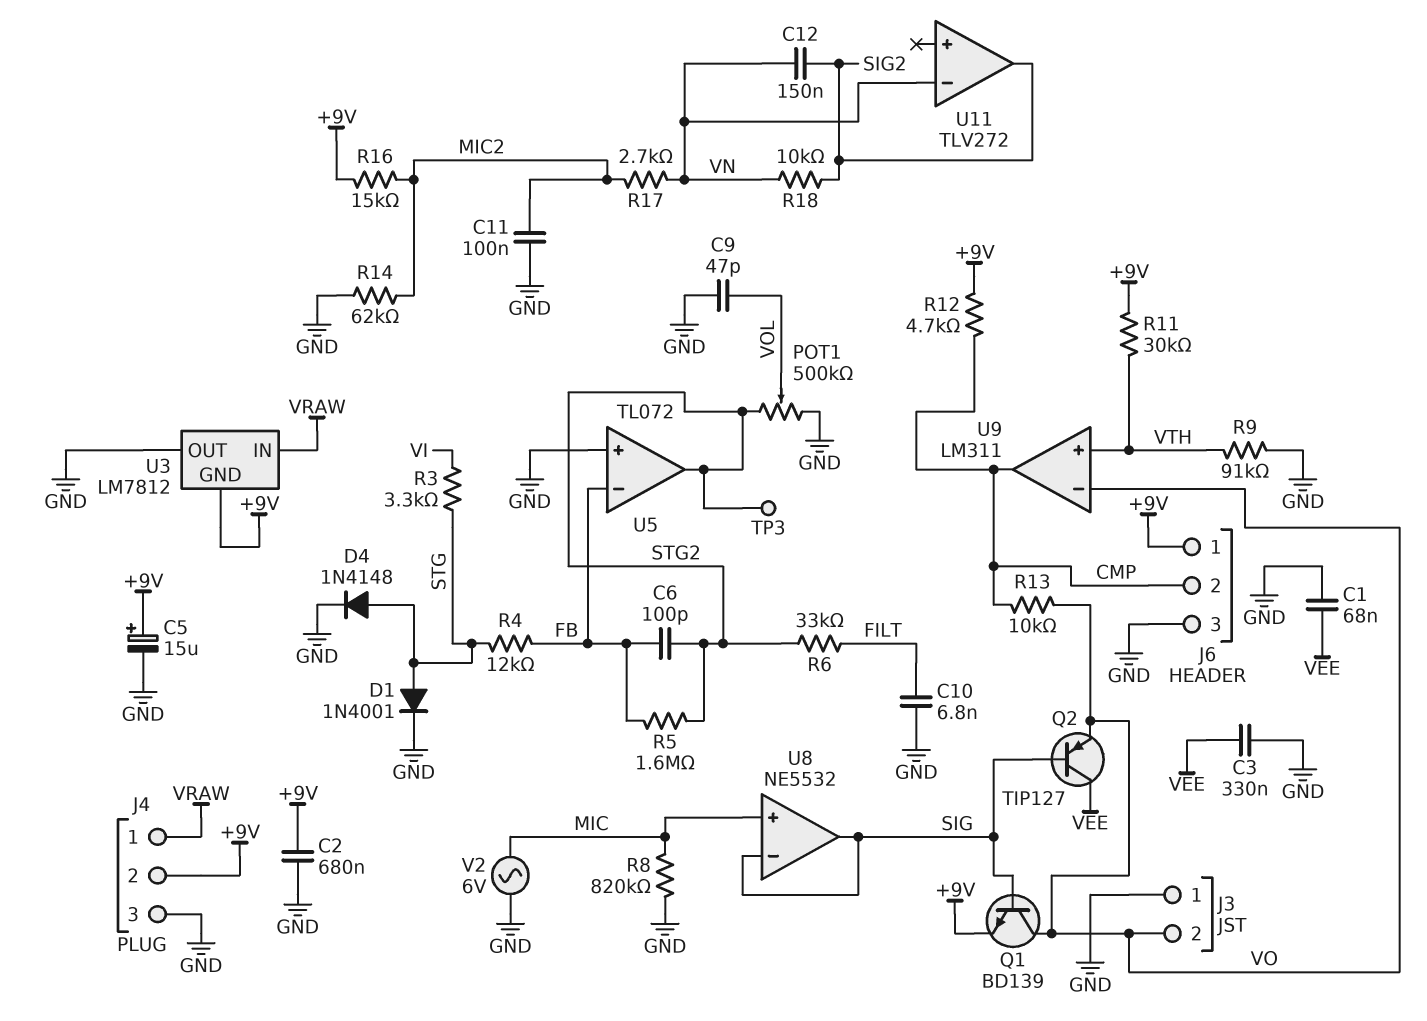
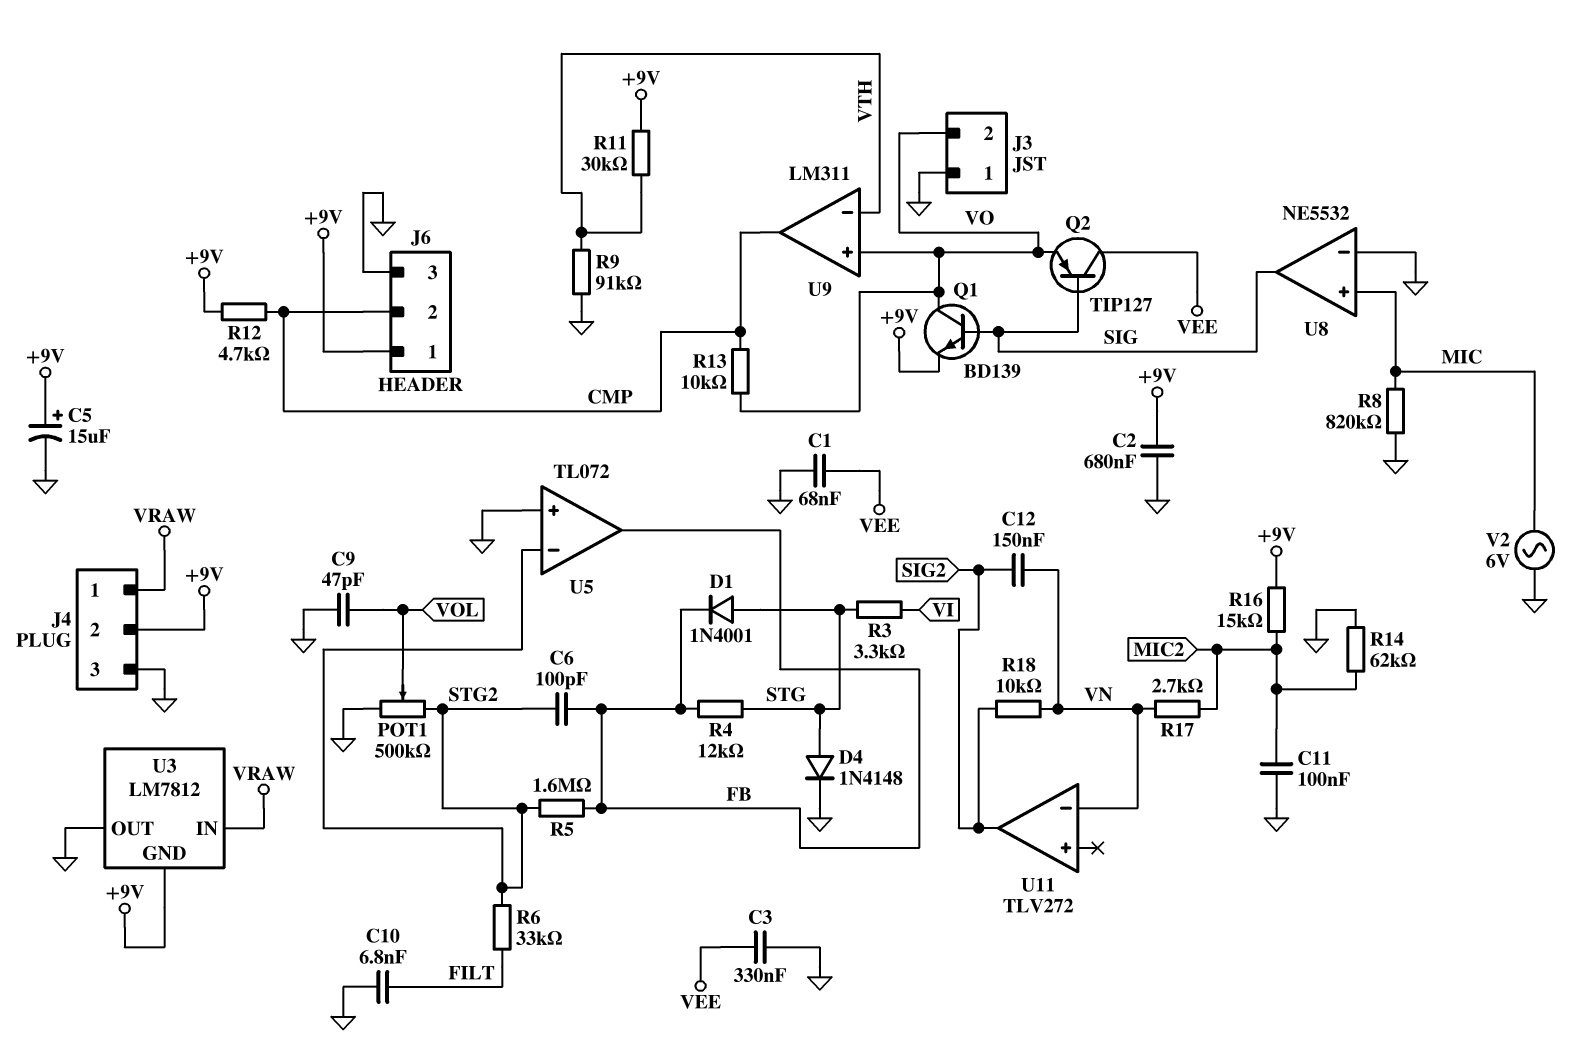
D1: diode 1N4001 (A STG, K GND) -> diode 1N4001 (A STG, K FB)
TP3: test point (STG2) -> none
U5 pin in-: FB -> STG2
U5 pin out: STG2 -> FB
U8 pin in-: SIG -> GND
U9 pin in+: VTH -> VO
U9 pin in-: VO -> VTH

